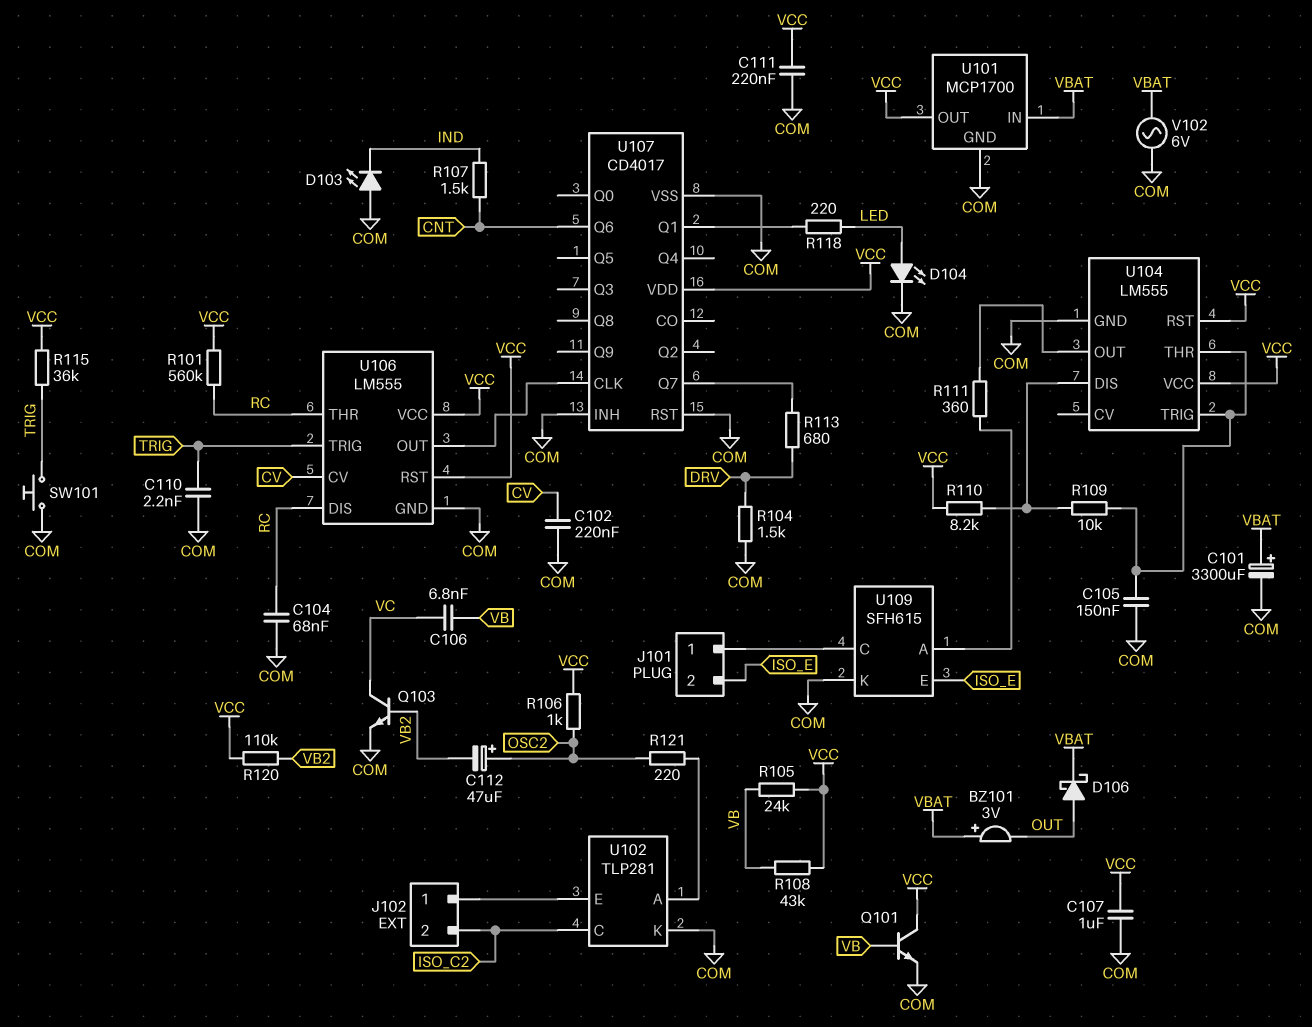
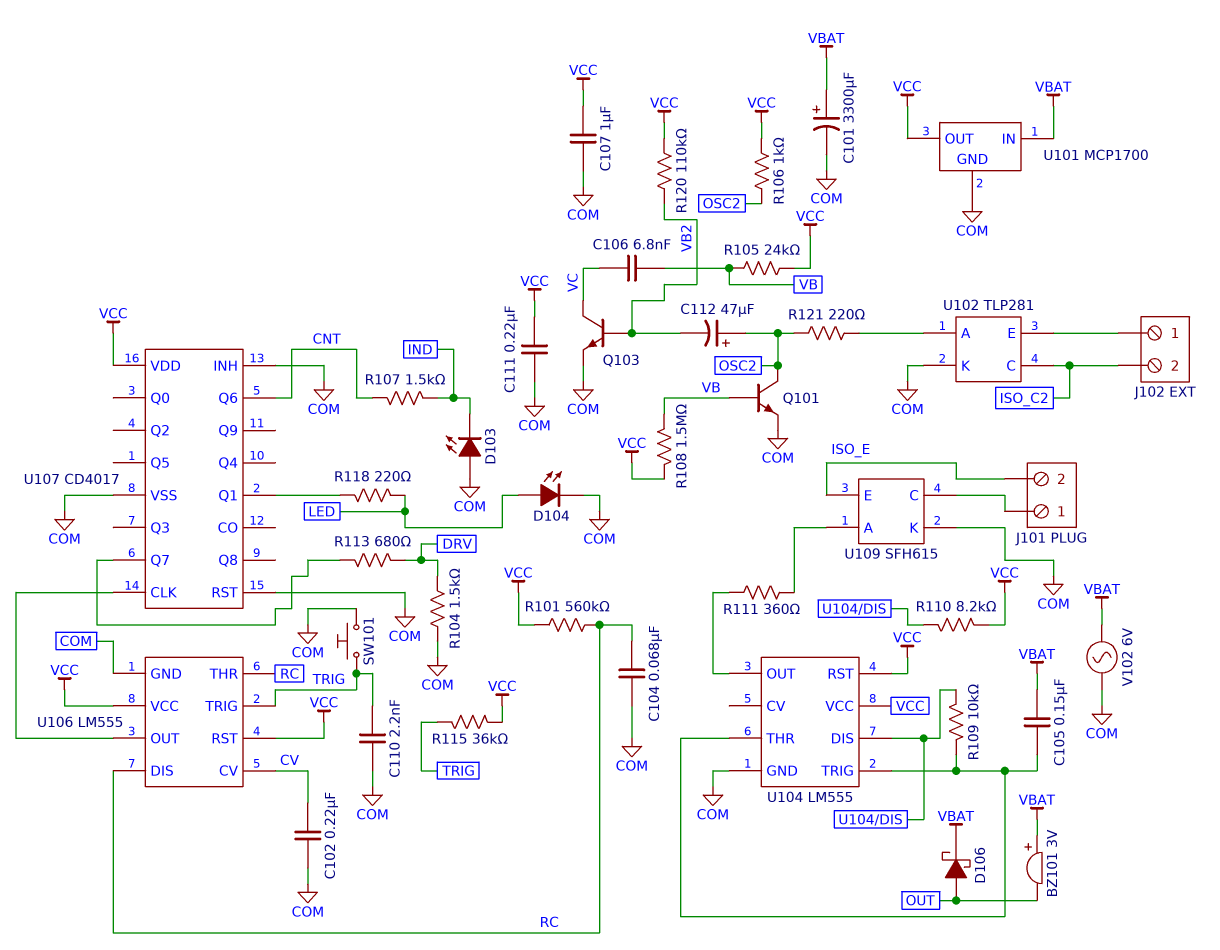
C105: 150nF (COM, U104/THR) -> 150nF (U104/THR, VBAT)
Q101: NPN (B VB, C VCC, E COM) -> NPN (B VB, C OSC2, E COM)
R108: 43k (VB, VCC) -> 1.5M (VB, VCC)

